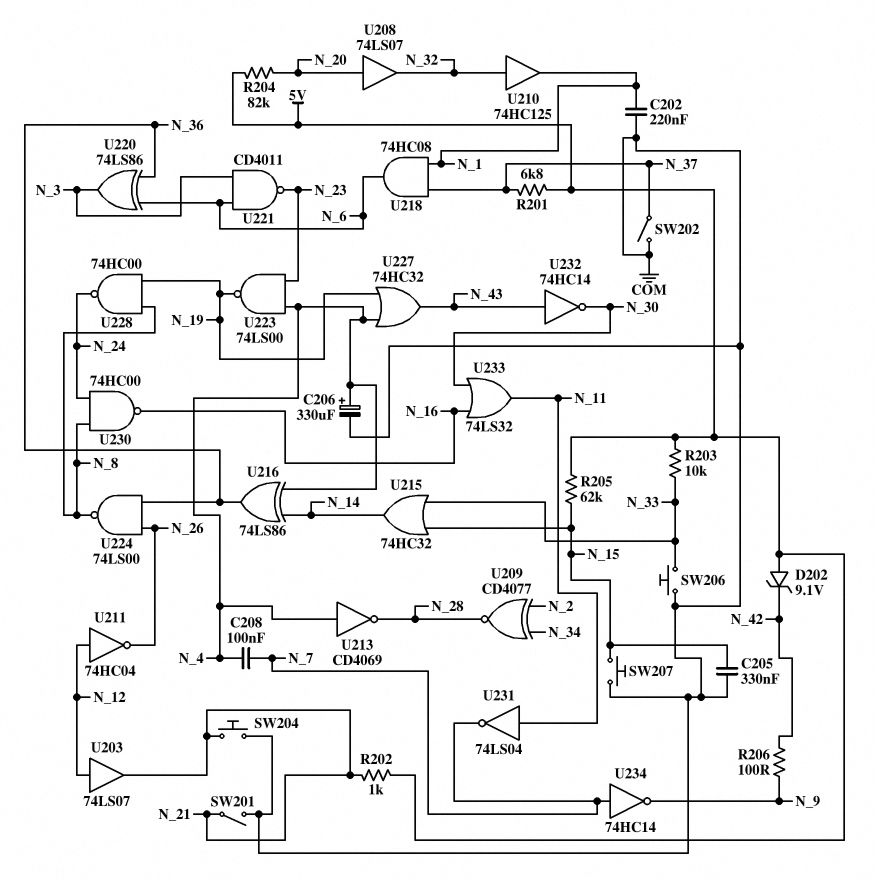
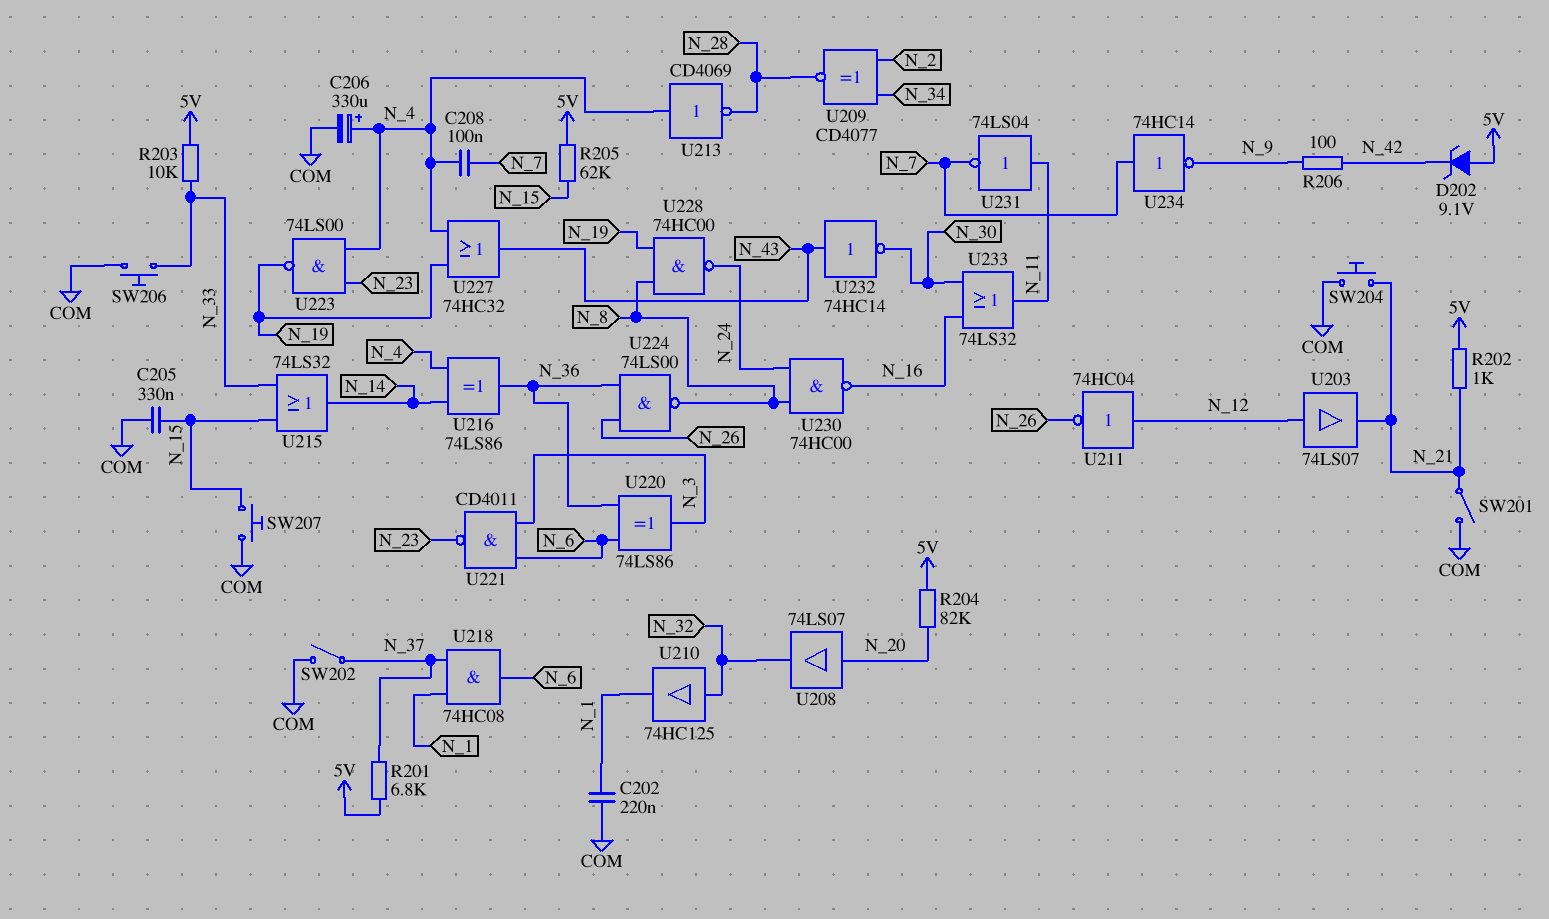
U215: OR 74HC32 (in N_15, in N_33, out N_14) -> OR 74LS32 (in N_15, in N_33, out N_14)

